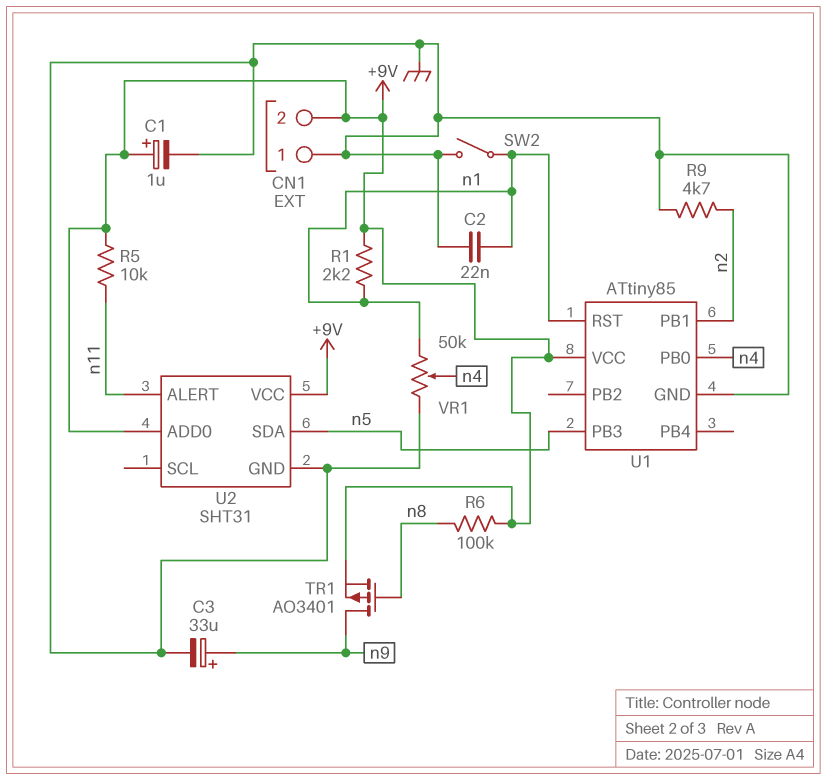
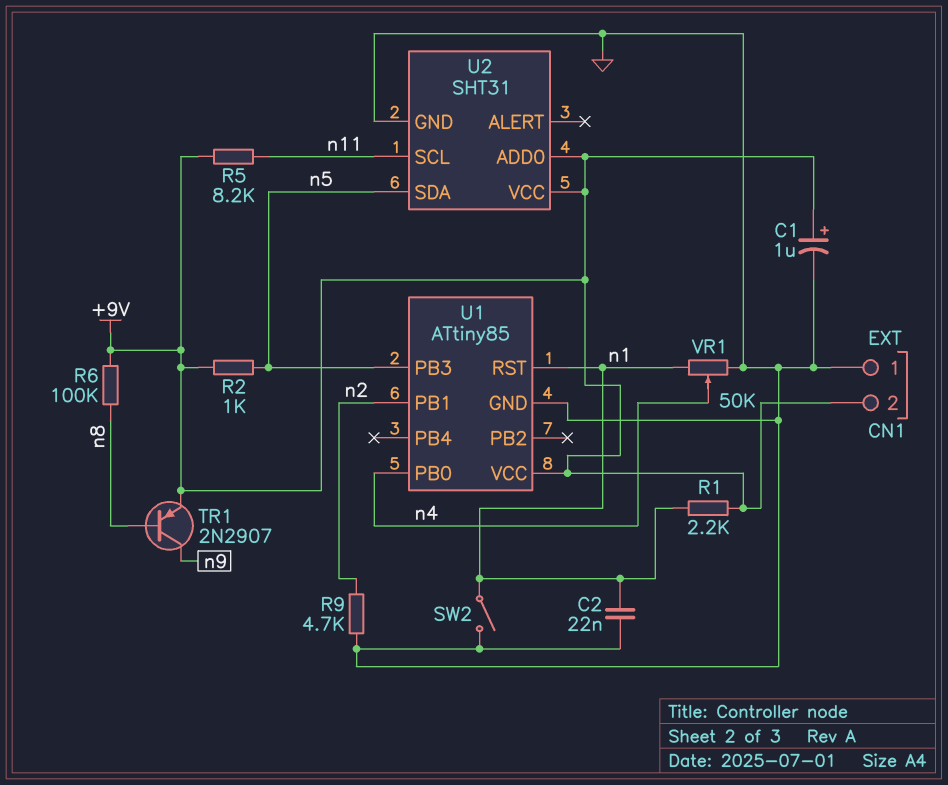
C3: 33uF (plus n9, minus GND) -> none
R2: none -> 1k (+9V, n5)
R5: 10k (+9V, n11) -> 8.2k (+9V, n11)
TR1: PMOS AO3401 (G n8, D n9, S +9V) -> PNP 2N2907 (B n8, C n9, E +9V)
U2 pin ALERT: n11 -> none
U2 pin SCL: none -> n11

